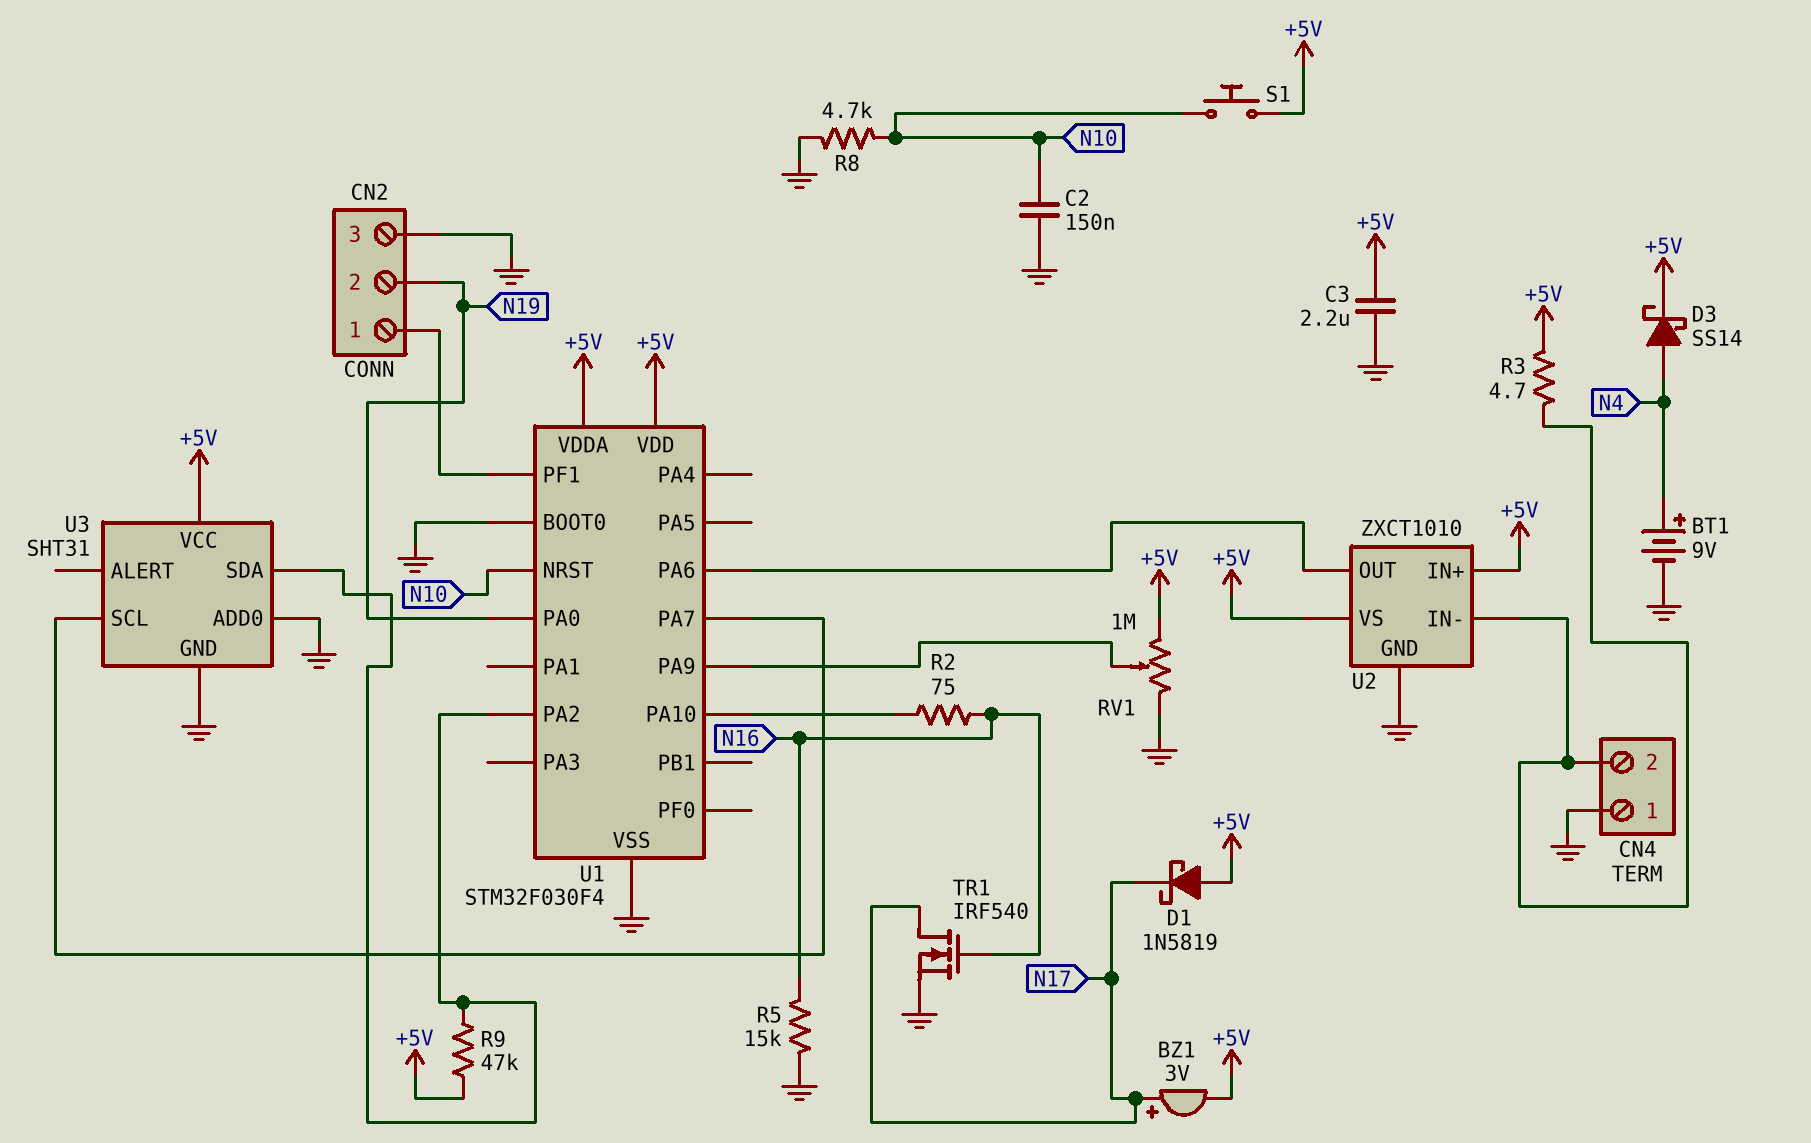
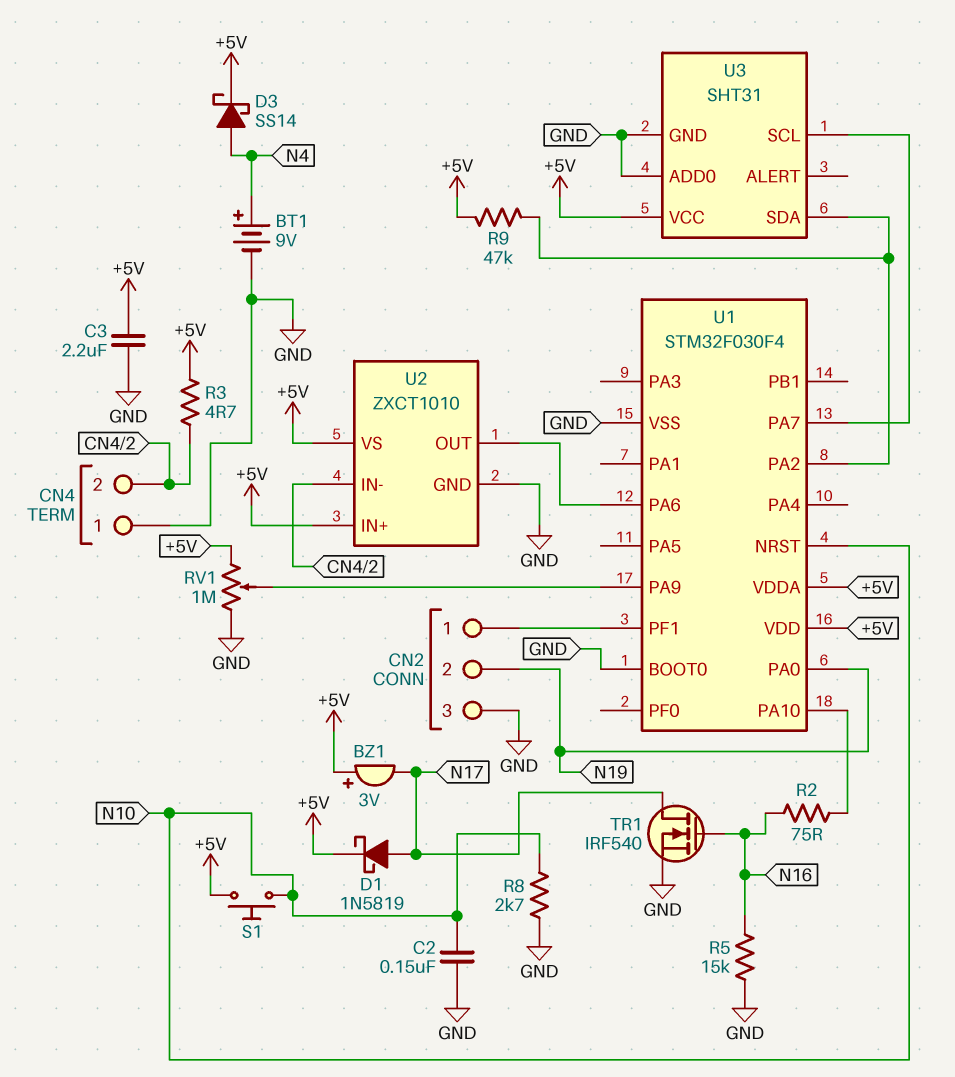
BZ1: buzzer 3V (plus N17, minus +5V) -> buzzer 3V (plus +5V, minus N17)
D1: schottky 1N5819 (A +5V, K N17) -> schottky 1N5819 (A N17, K +5V)
R8: 4.7k (GND, N10) -> 2.7k (GND, N10)

